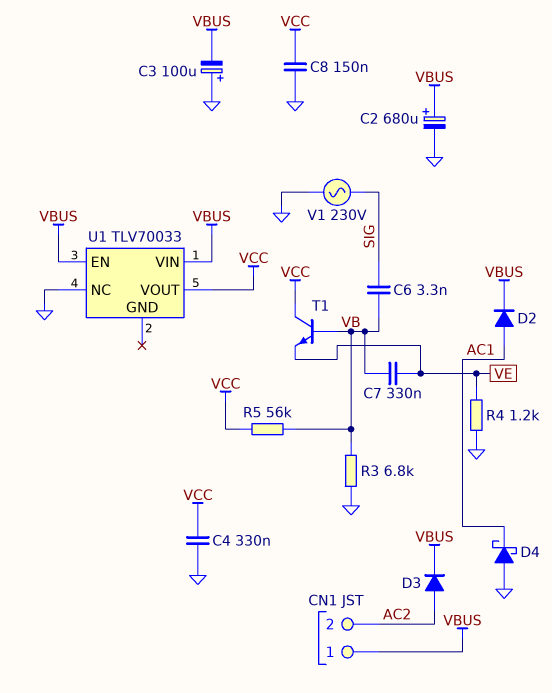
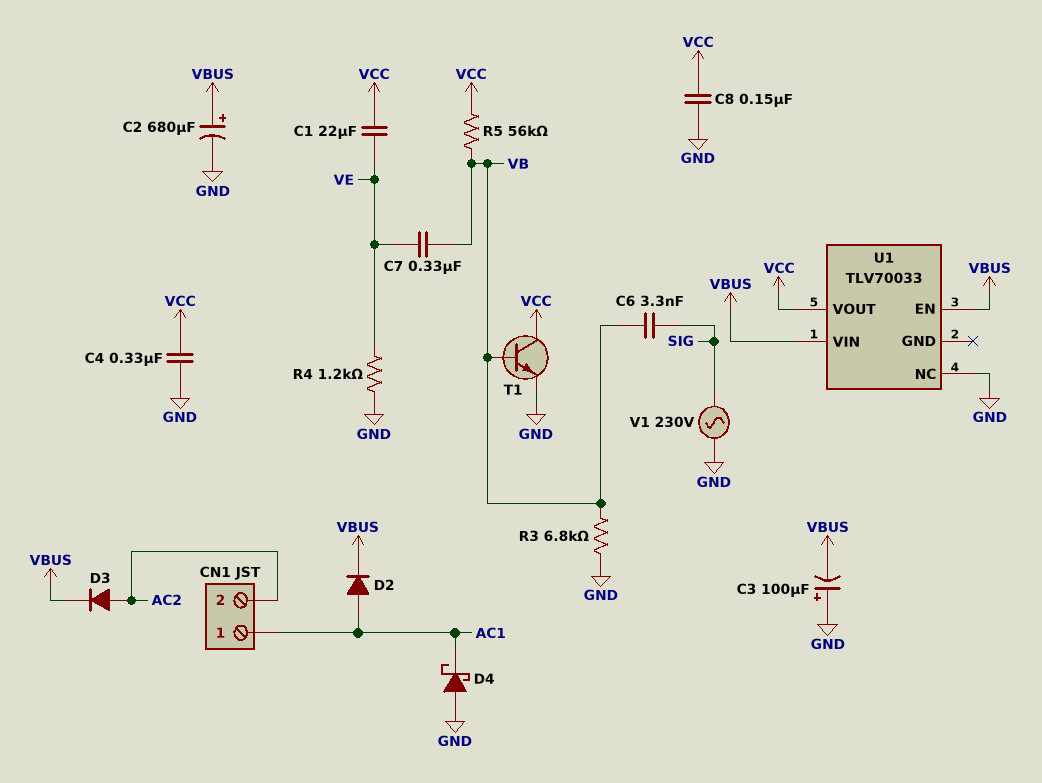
C1: none -> 22uF (VCC, VE)
CN1 pin 1: VBUS -> AC1
T1: NPN (B VB, C VCC, E VE) -> NPN (B VB, C VCC, E GND)

